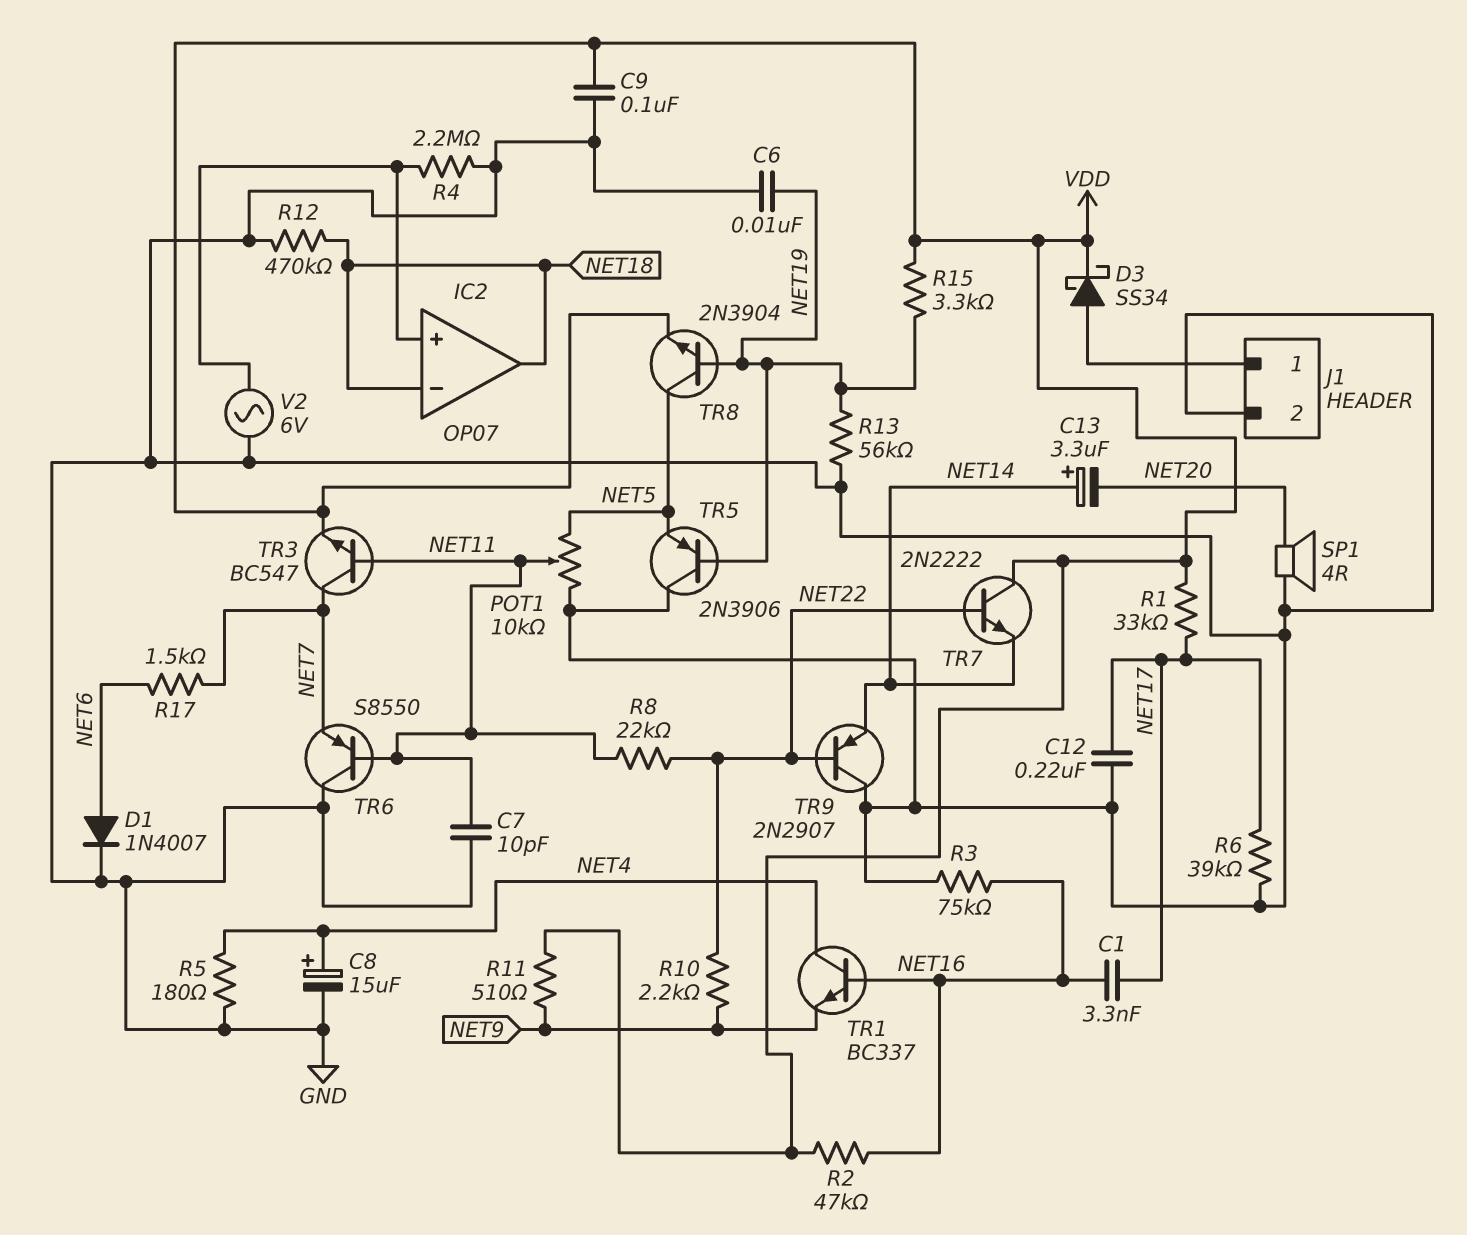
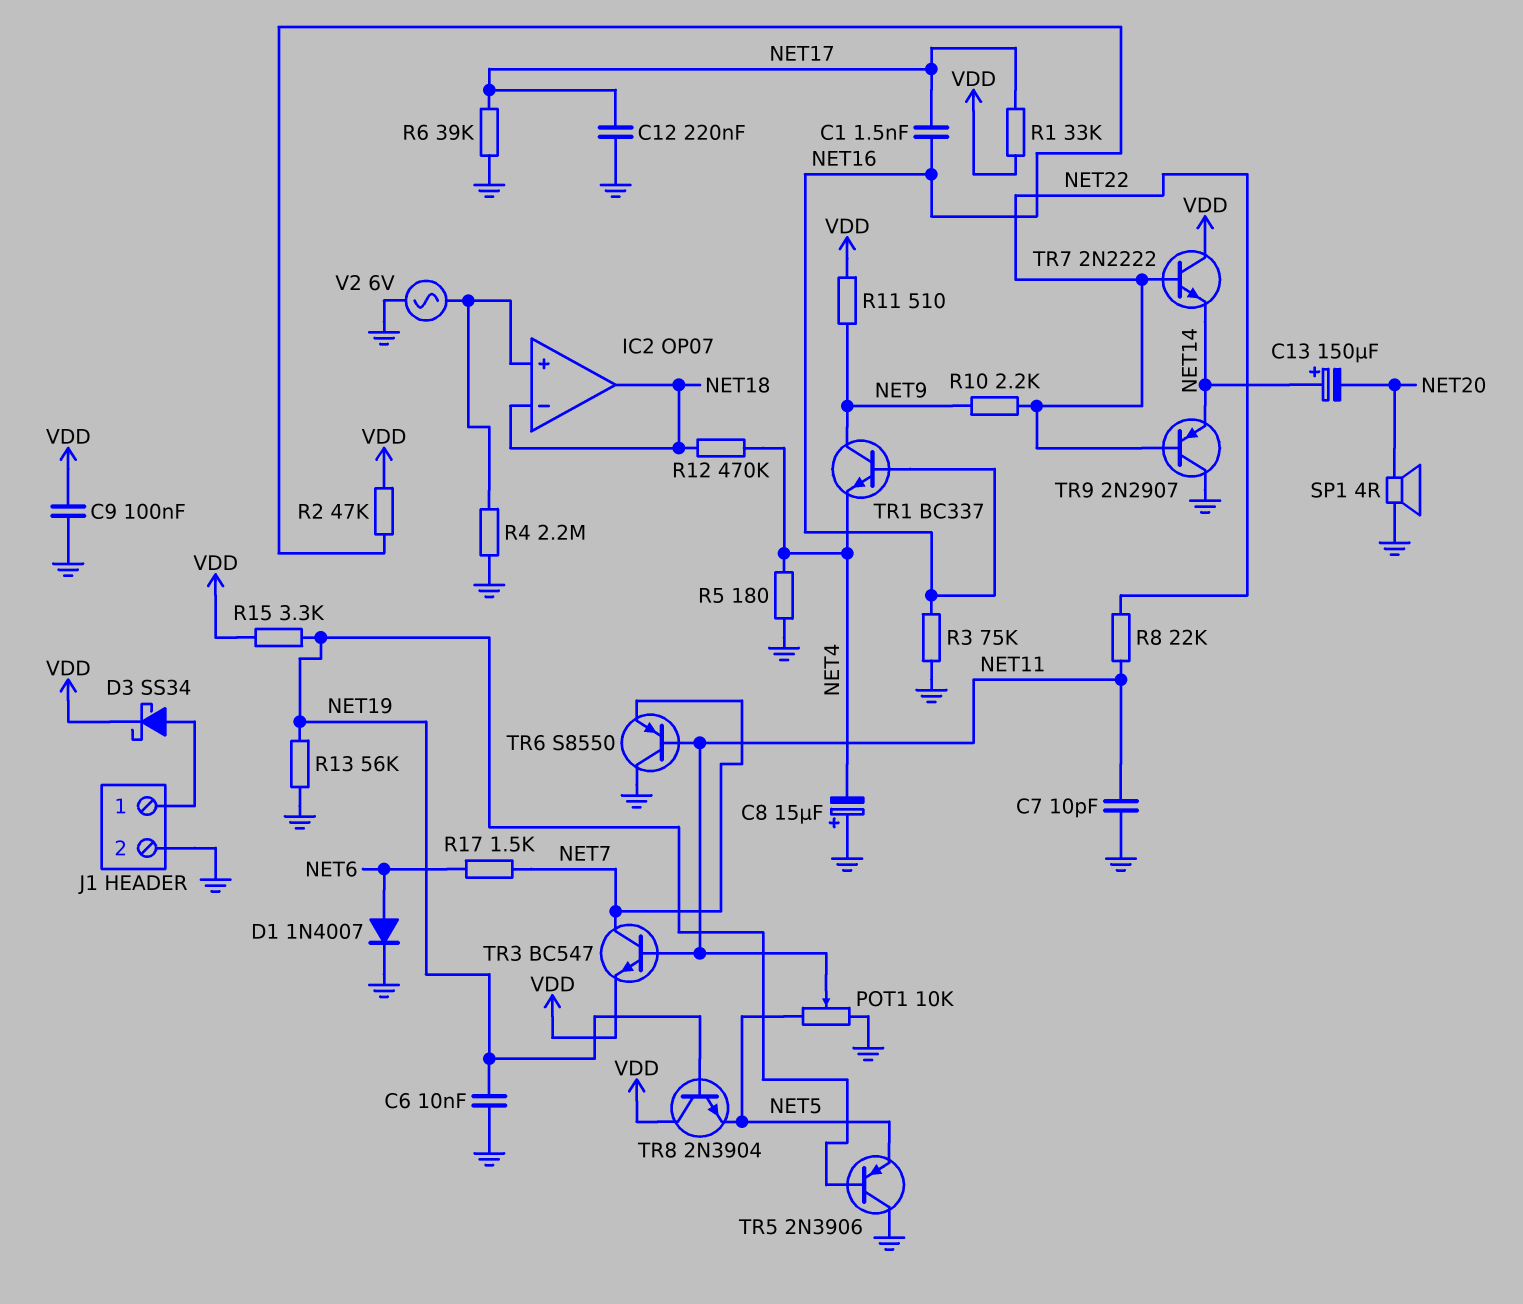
C1: 3.3nF (NET16, NET17) -> 1.5nF (NET16, NET17)
C8: 15uF (plus NET4, minus GND) -> 15uF (plus GND, minus NET4)
C13: 3.3uF (plus NET14, minus NET20) -> 150uF (plus NET14, minus NET20)
R12: 470k (GND, NET18) -> 470k (NET4, NET18)
TR1: NPN BC337 (B NET16, C NET4, E NET9) -> NPN BC337 (B NET16, C NET9, E NET4)
TR8: NPN 2N3904 (B NET19, C NET5, E VDD) -> NPN 2N3904 (B NET19, C VDD, E NET5)

